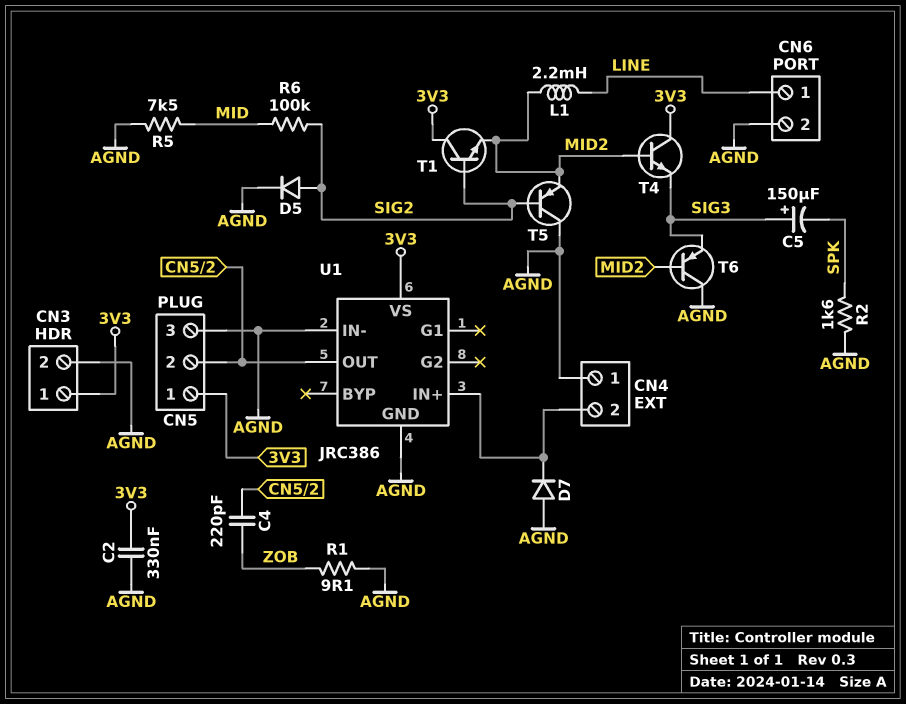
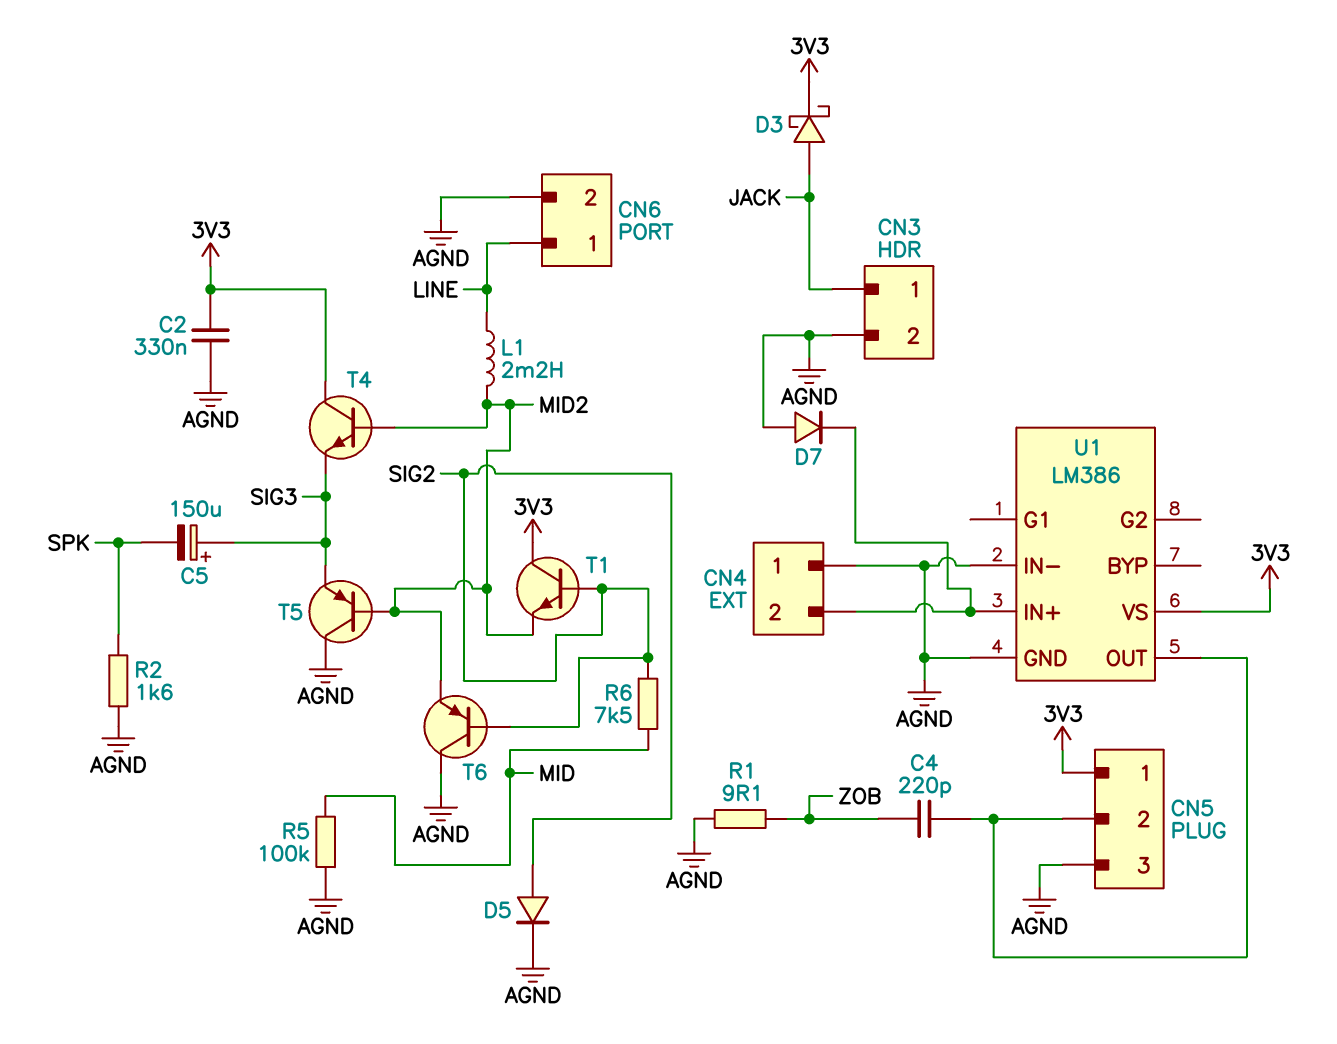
CN3 pin 1: 3V3 -> JACK
D3: none -> schottky (A JACK, K 3V3)
R5: 7.5k (AGND, MID) -> 100k (AGND, MID)
R6: 100k (MID, SIG2) -> 7.5k (MID, SIG2)
T5: PNP (B SIG2, C AGND, E MID2) -> PNP (B MID2, C AGND, E SIG3)
T6: PNP (B MID2, C AGND, E SIG3) -> PNP (B SIG2, C AGND, E MID2)
U1: JRC386 -> LM386

